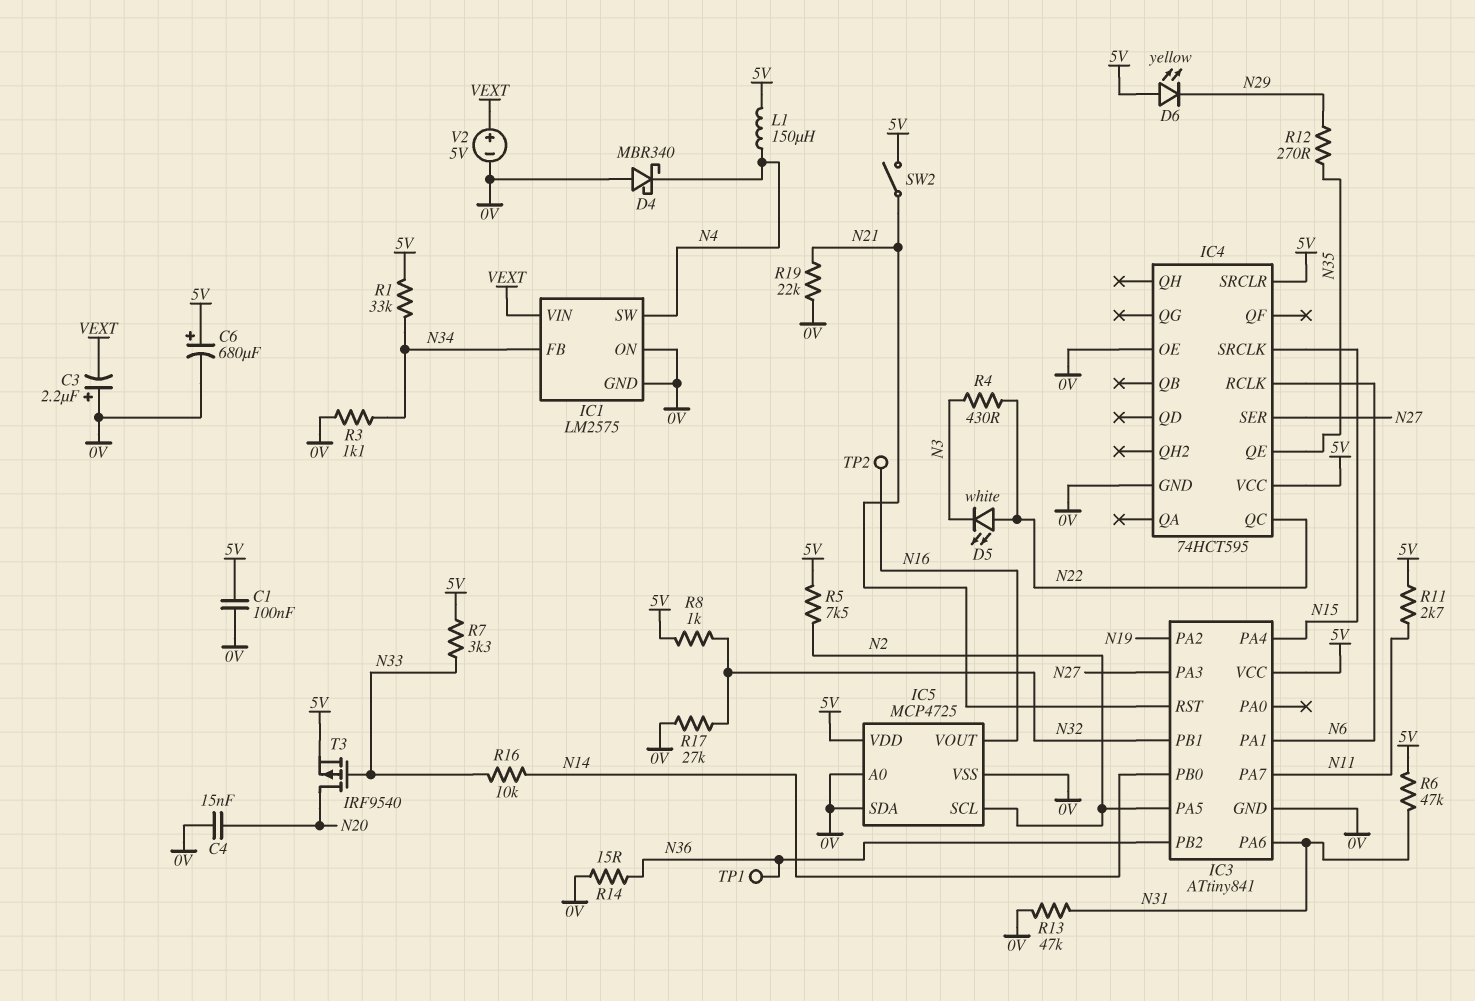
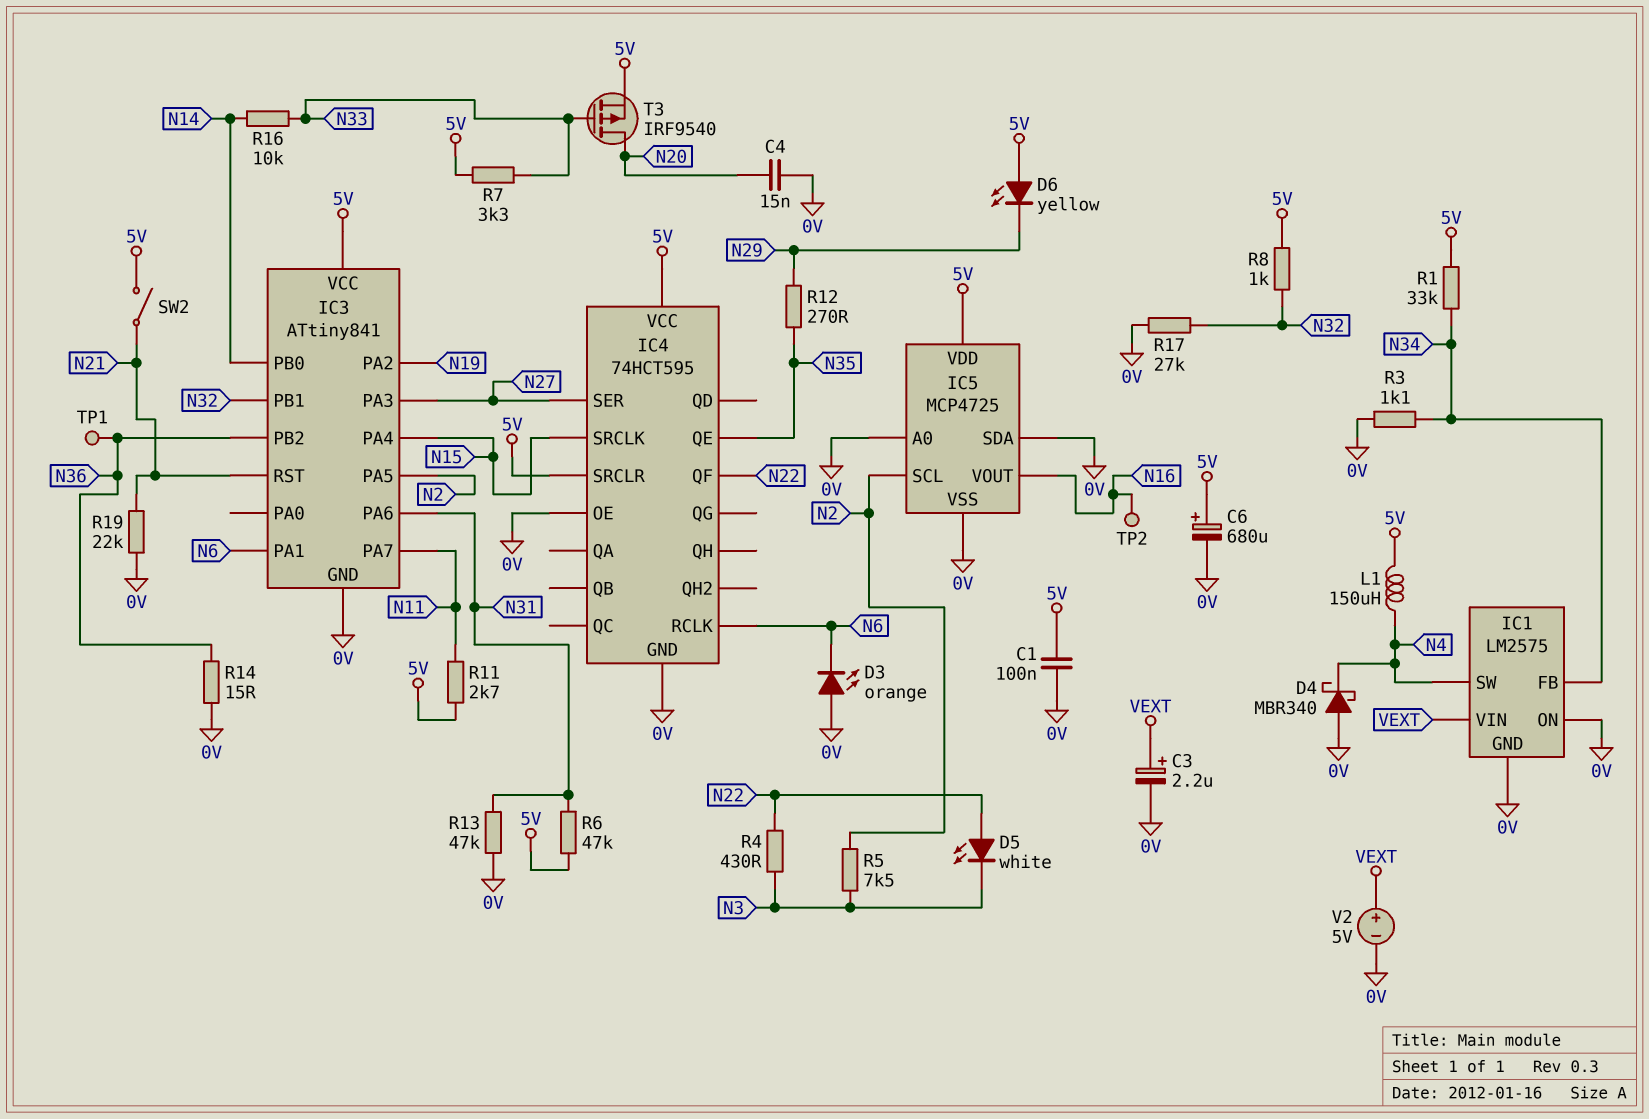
C3: 2.2uF (plus 0V, minus VEXT) -> 2.2uF (plus VEXT, minus 0V)
D3: none -> LED orange (A 0V, K N6)
IC4 pin QC: N22 -> none
IC4 pin QF: none -> N22
R5: 7.5k (5V, N2) -> 7.5k (N2, N3)

